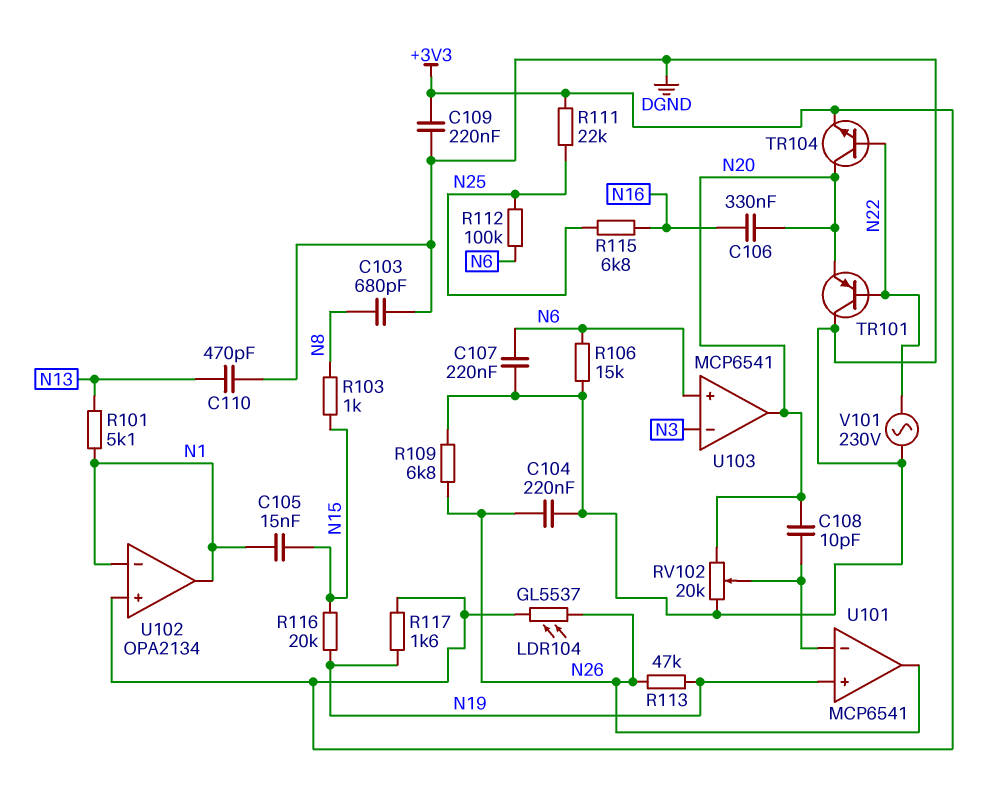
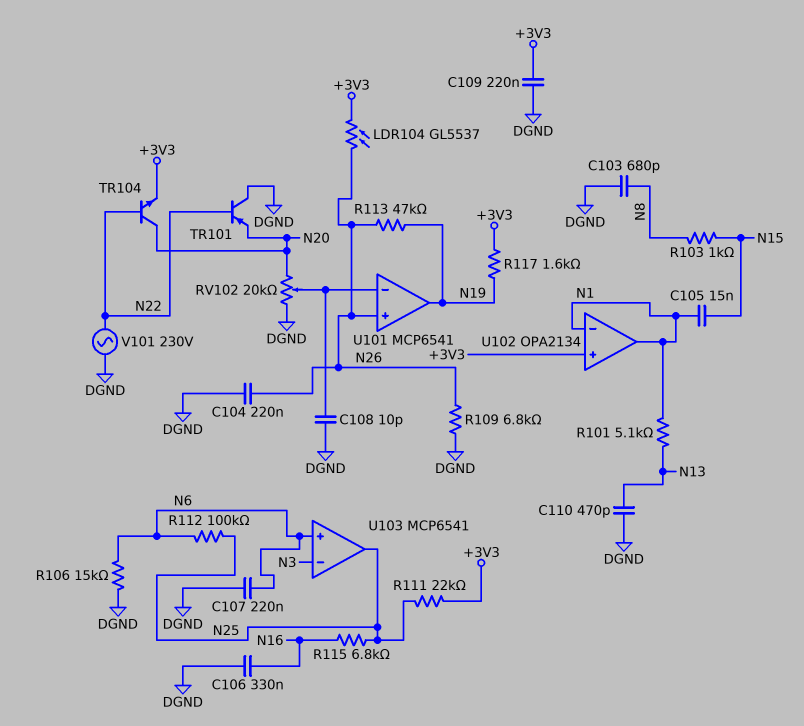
C106: 330nF (N16, N20) -> 330nF (DGND, N16)
C108: 10pF (N20, U101/in-) -> 10pF (DGND, U101/in-)
R116: 20k (N15, N19) -> none
U101 pin in+: N19 -> N26
U101 pin out: N26 -> N19
U103 pin out: N20 -> N25

